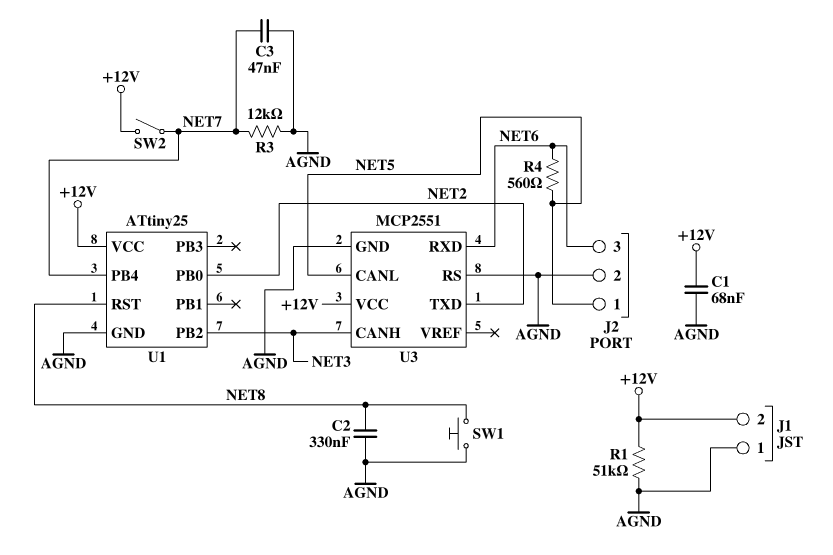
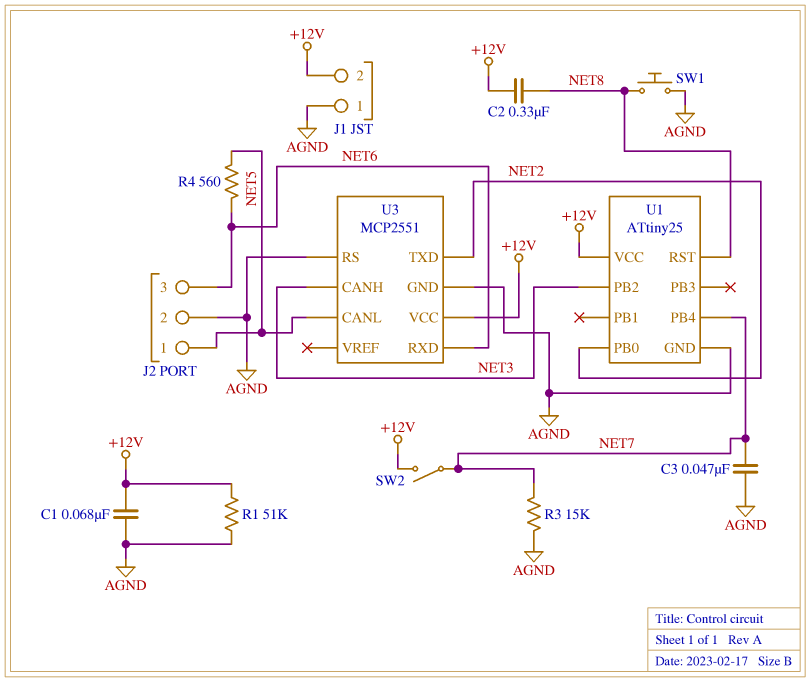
C2: 330nF (AGND, NET8) -> 330nF (+12V, NET8)
R3: 12k (AGND, NET7) -> 15k (AGND, NET7)

